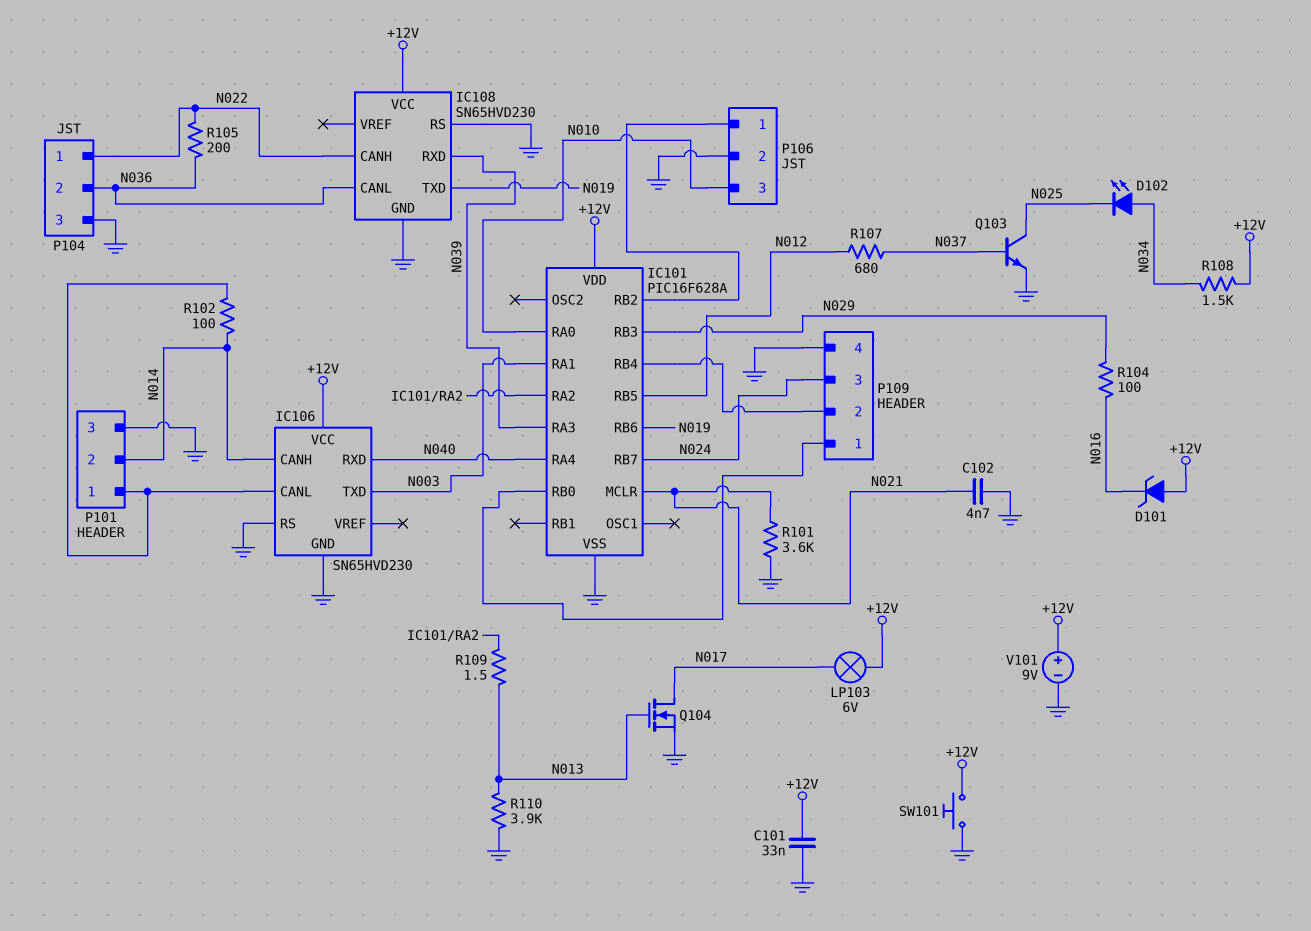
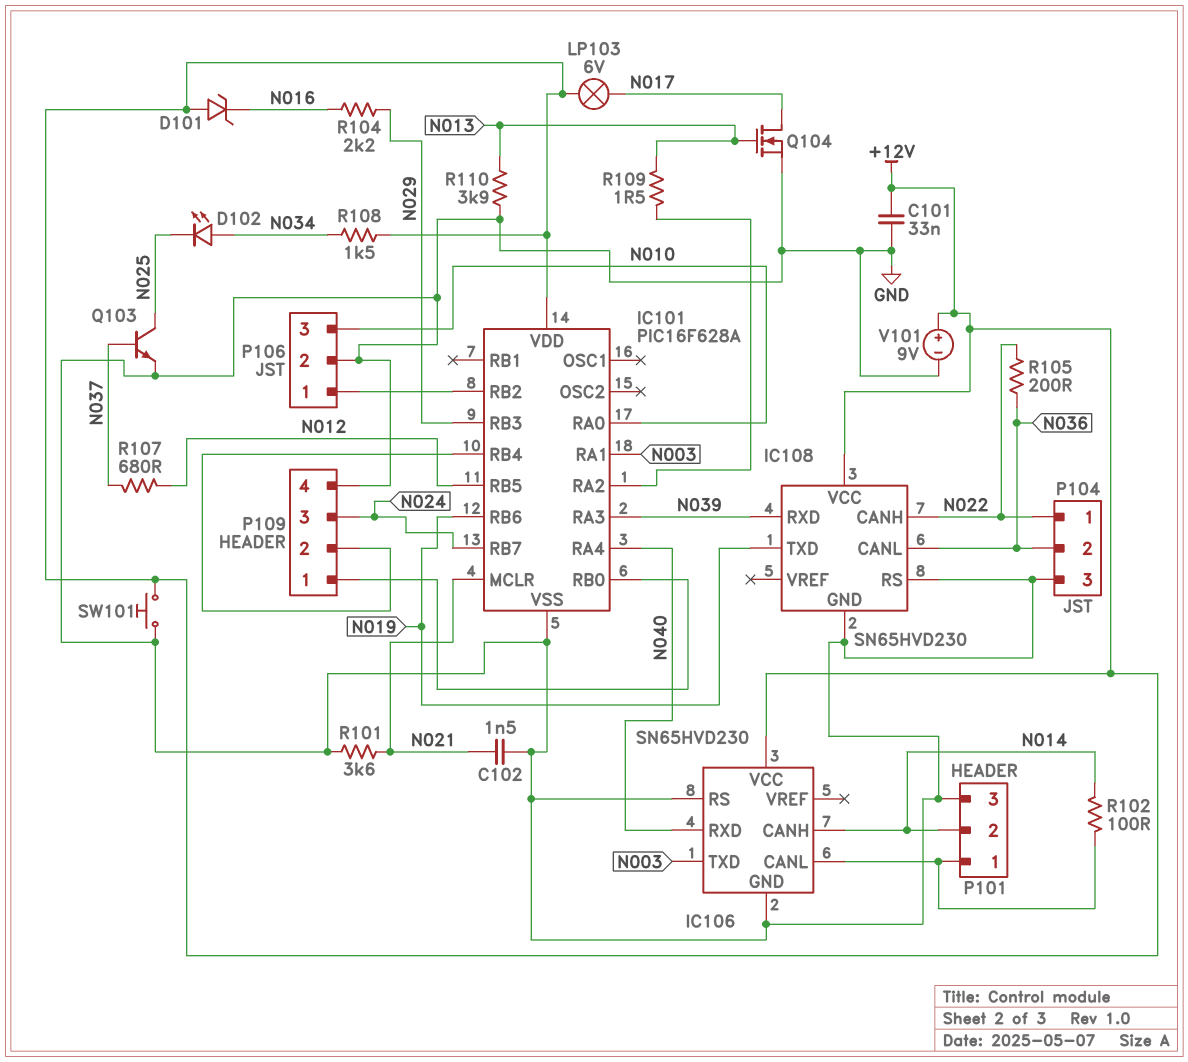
C102: 4.7nF (GND, N021) -> 1.5nF (GND, N021)
R104: 100 (N016, N029) -> 2.2k (N016, N029)

